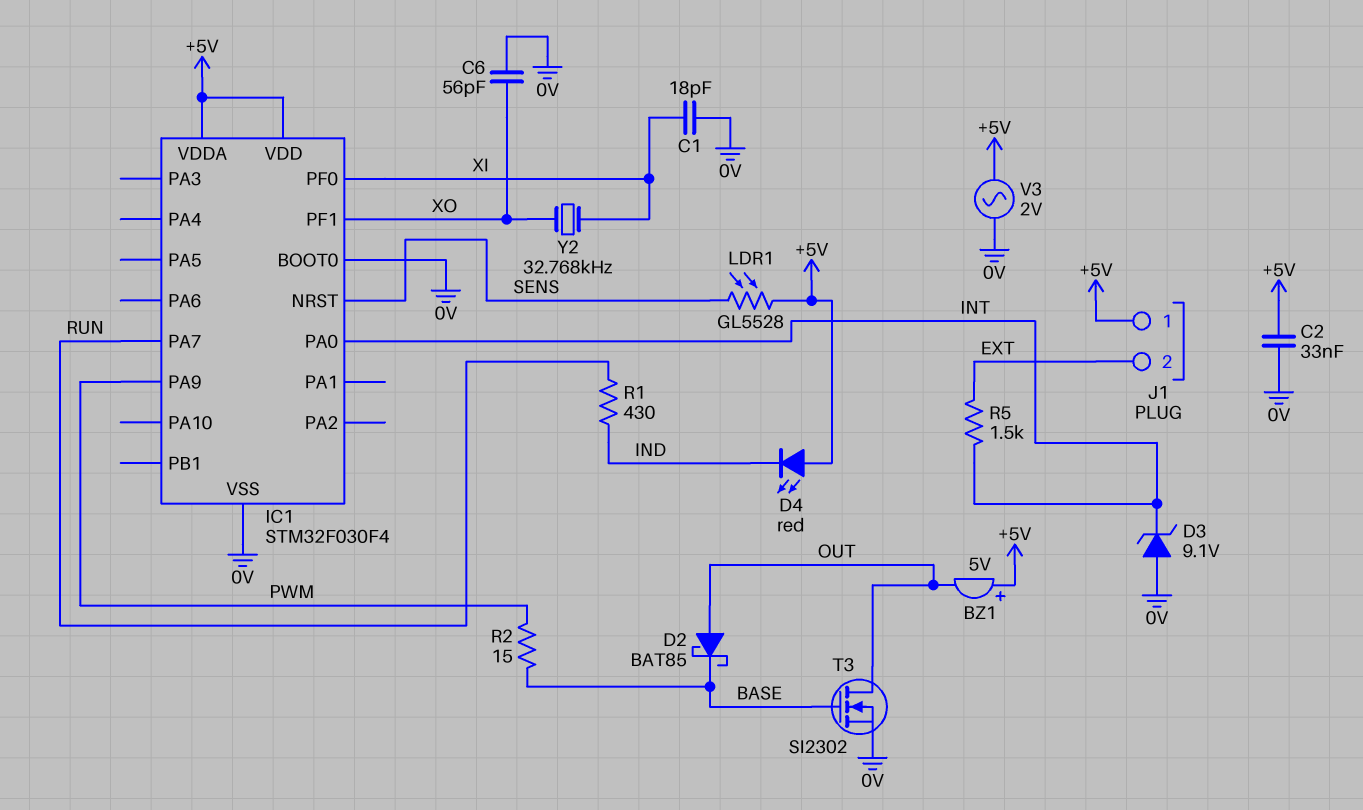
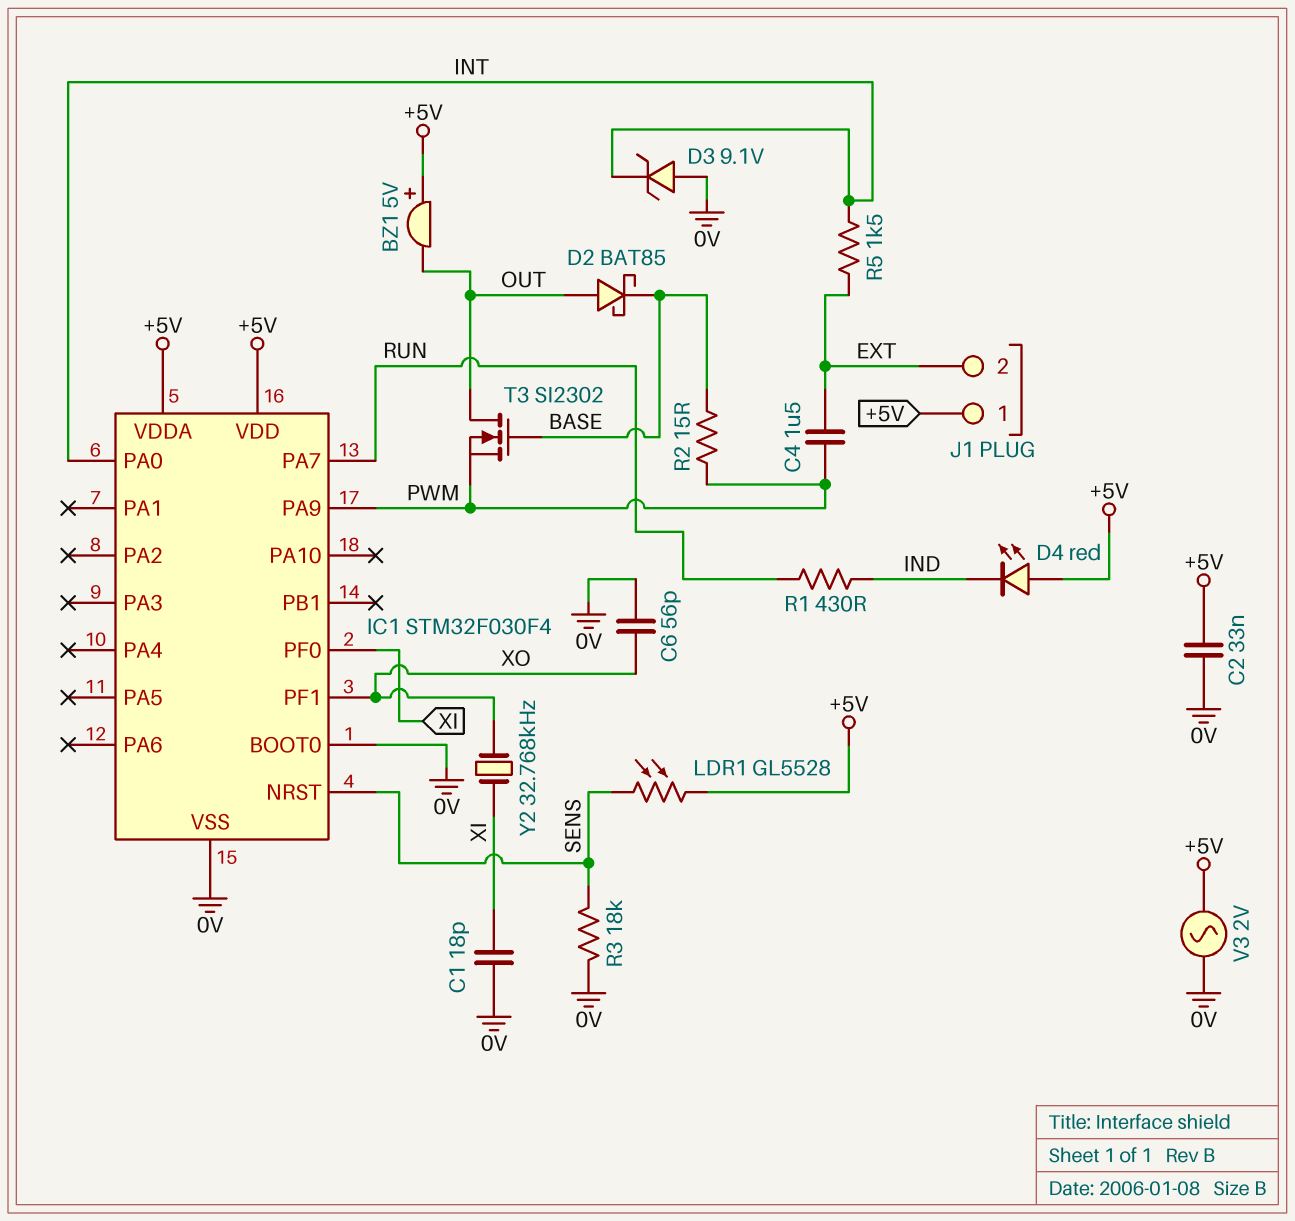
C4: none -> 1.5uF (EXT, PWM)
R3: none -> 18k (0V, SENS)
T3: NMOS SI2302 (G BASE, D OUT, S 0V) -> NMOS SI2302 (G BASE, D OUT, S PWM)

